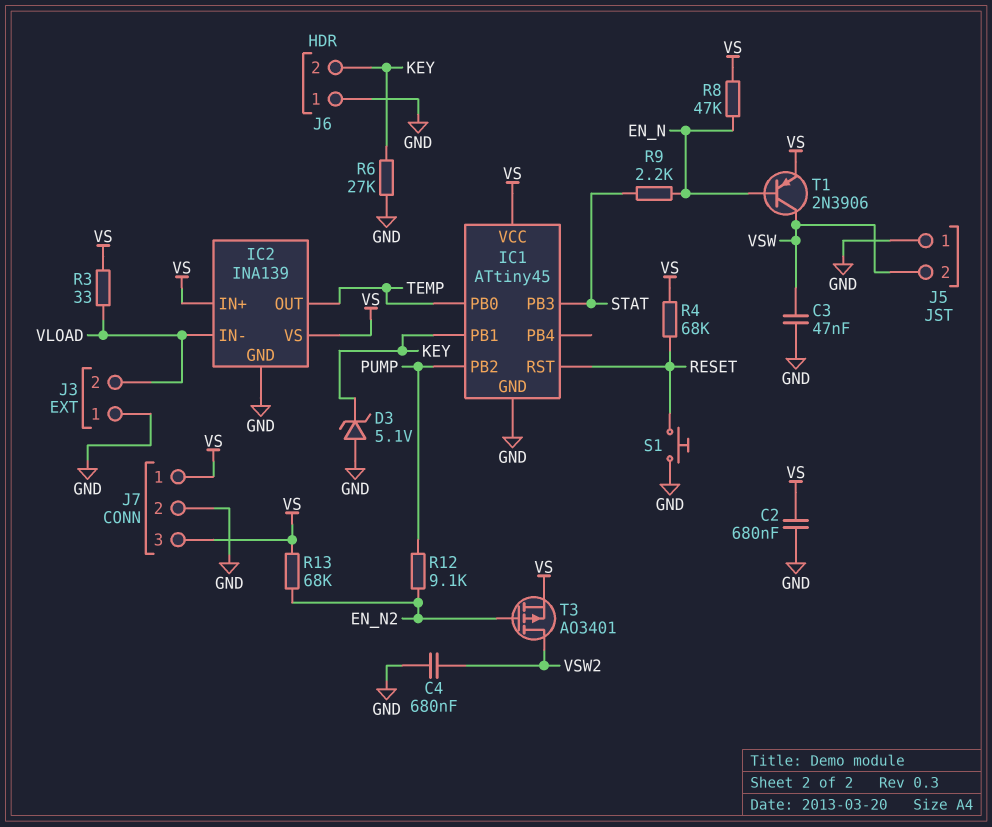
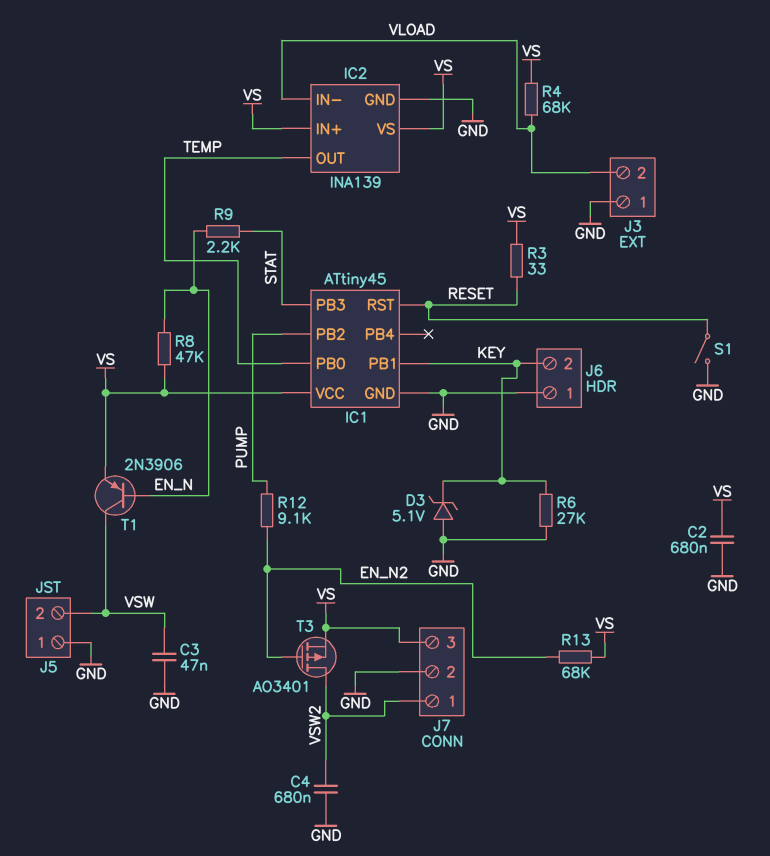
J7 pin 1: VS -> VSW2
R3: 33 (VLOAD, VS) -> 33 (RESET, VS)
R4: 68k (RESET, VS) -> 68k (VLOAD, VS)
S1: button (GND, RESET) -> switch (GND, RESET)

